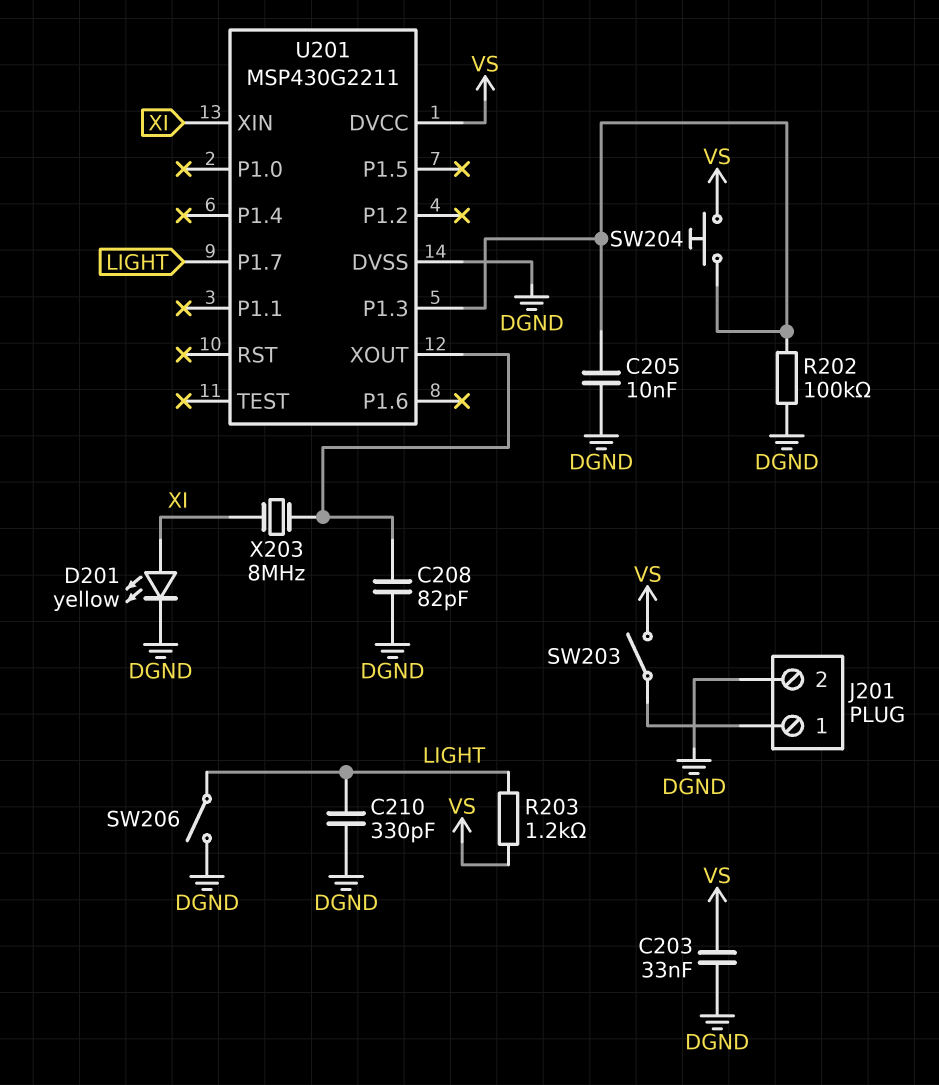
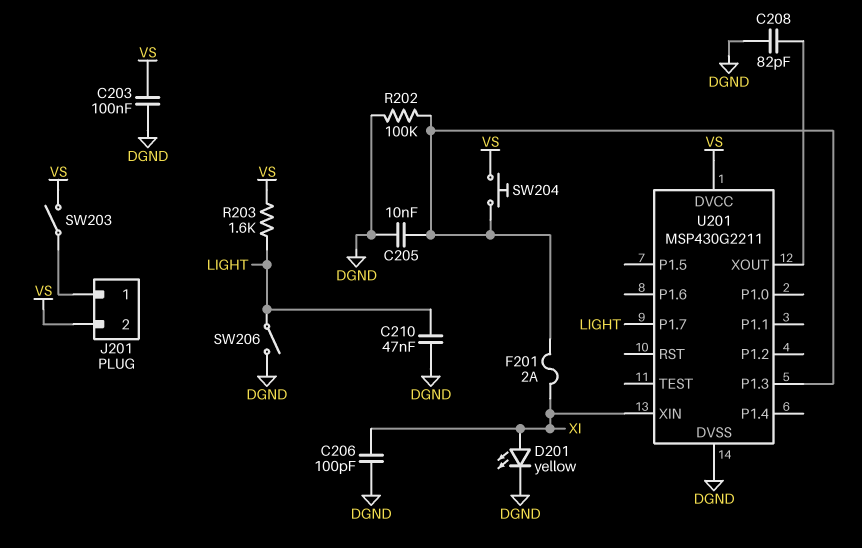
C203: 33nF (DGND, VS) -> 100nF (DGND, VS)
C206: none -> 100pF (DGND, XI)
C210: 330pF (DGND, LIGHT) -> 47nF (DGND, LIGHT)
F201: none -> 2A (U201/P1.3, XI)
J201 pin 2: DGND -> VS
R203: 1.2k (LIGHT, VS) -> 1.6k (LIGHT, VS)
X203: 8MHz (U201/XOUT, XI) -> none

